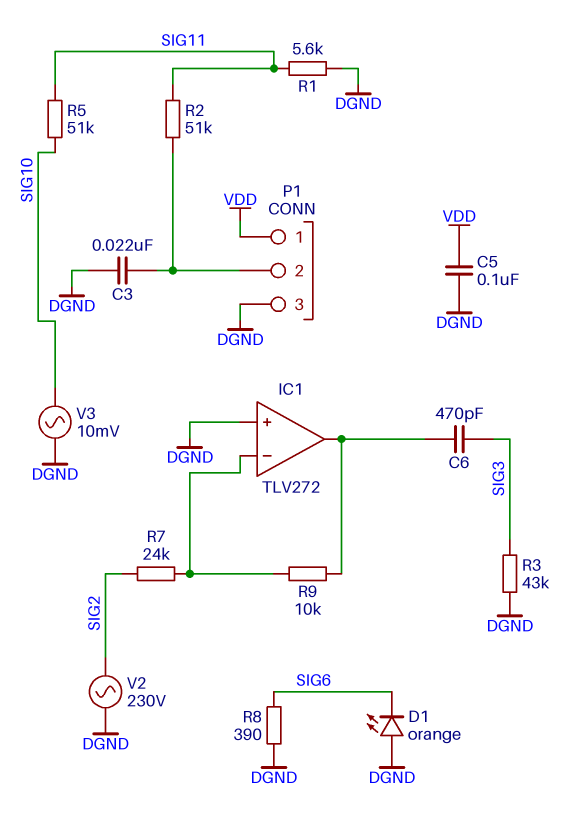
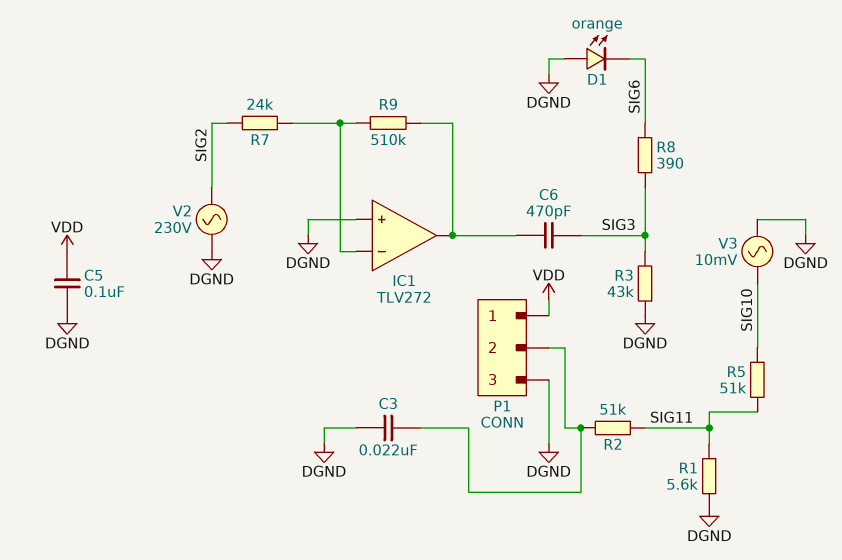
R8: 390 (DGND, SIG6) -> 390 (SIG3, SIG6)
R9: 10k (IC1/in-, IC1/out) -> 510k (IC1/in-, IC1/out)

